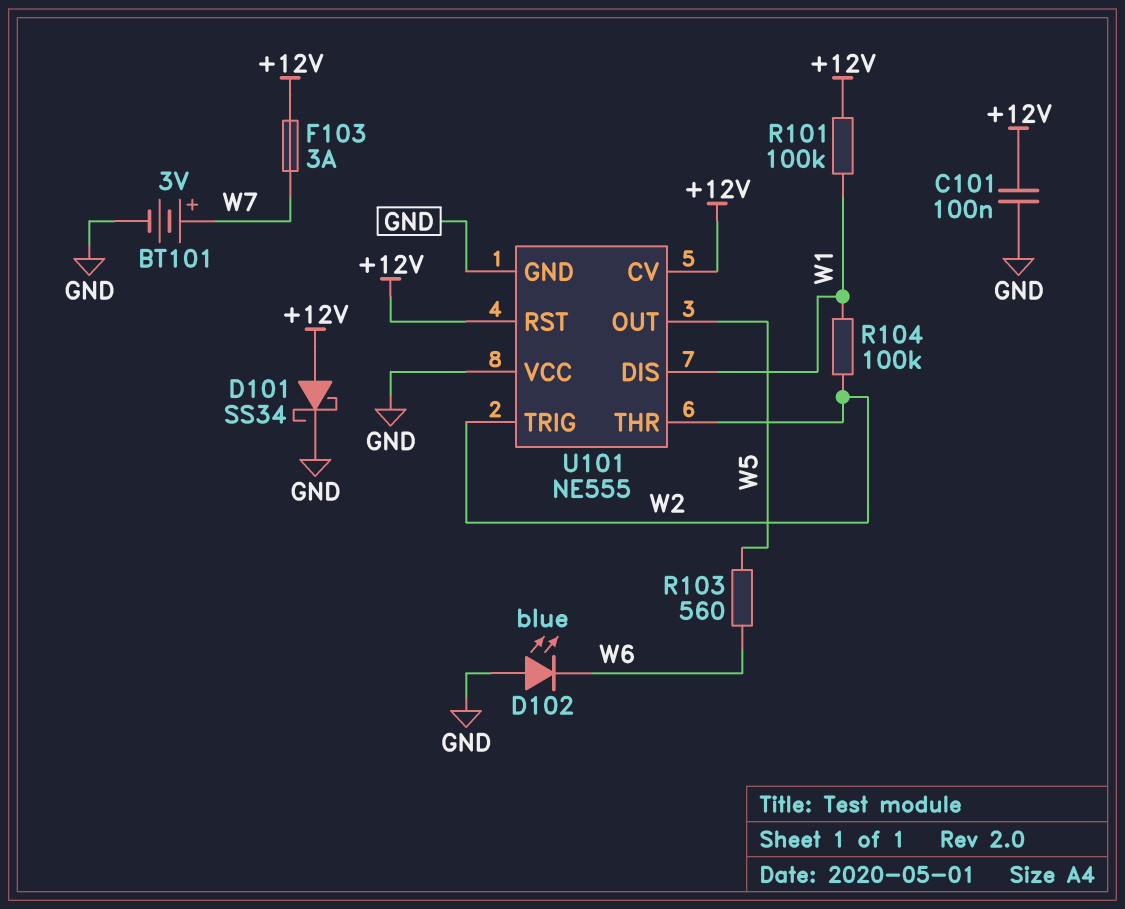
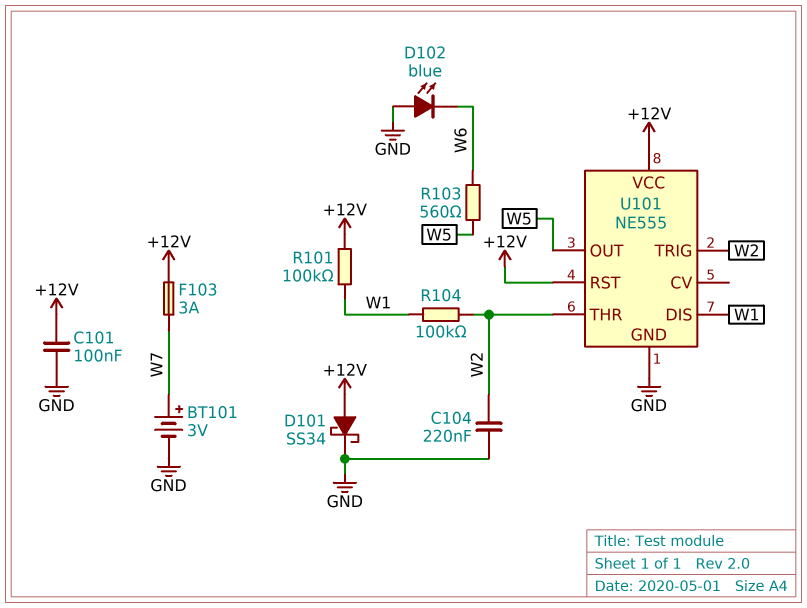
C104: none -> 220nF (GND, W2)
U101 pin CV: +12V -> none
U101 pin VCC: GND -> +12V

